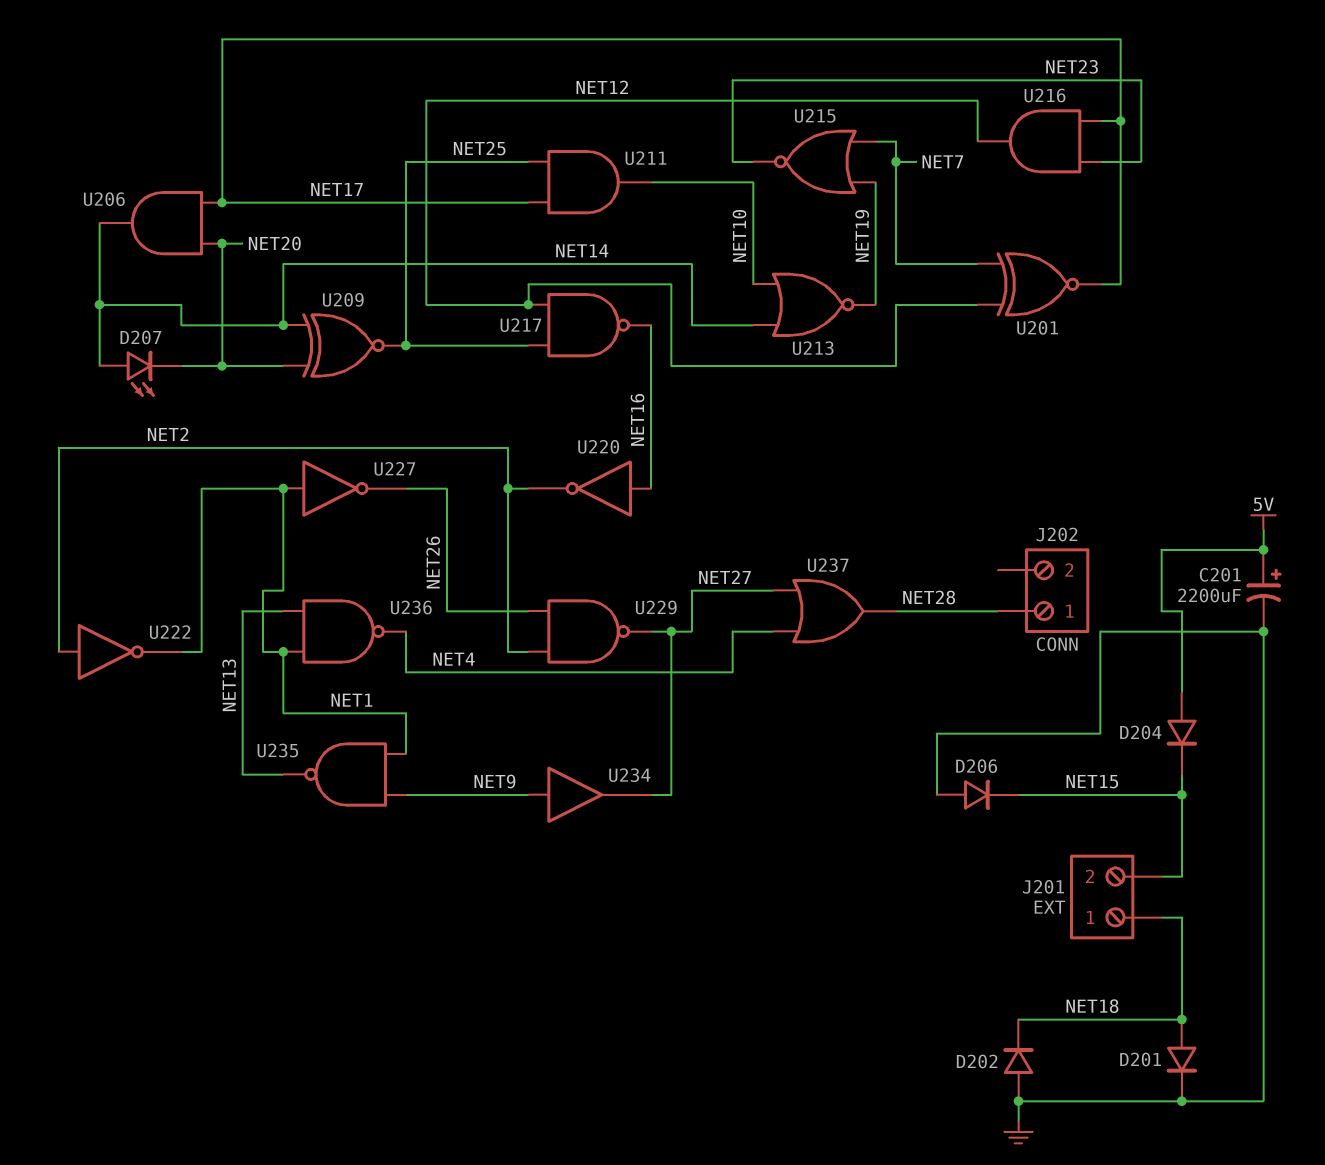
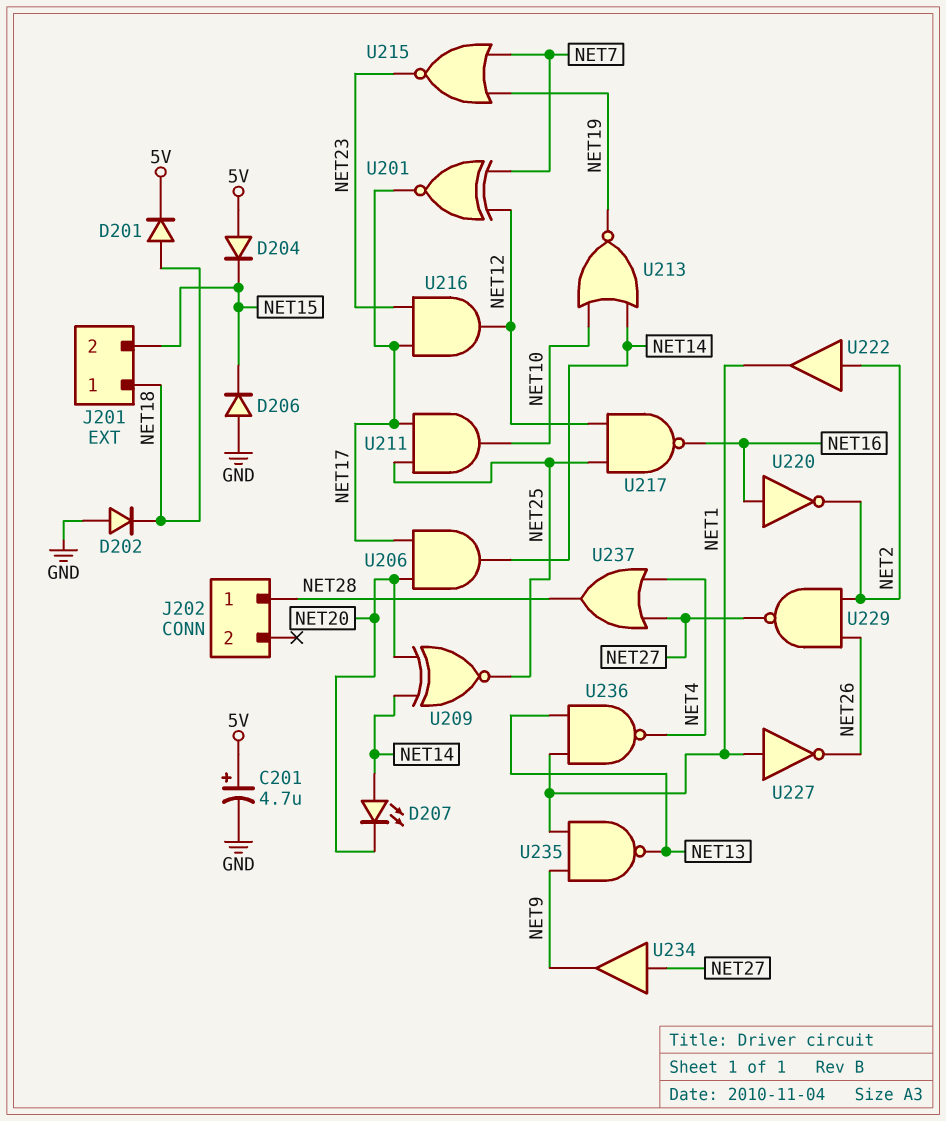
C201: 2200uF (plus 5V, minus GND) -> 4.7uF (plus 5V, minus GND)
D201: diode (A NET18, K GND) -> diode (A NET18, K 5V)
U222: NOT (in NET2, out NET1) -> buffer (in NET2, out NET1)
U234: buffer (in NET9, out NET27) -> buffer (in NET27, out NET9)

